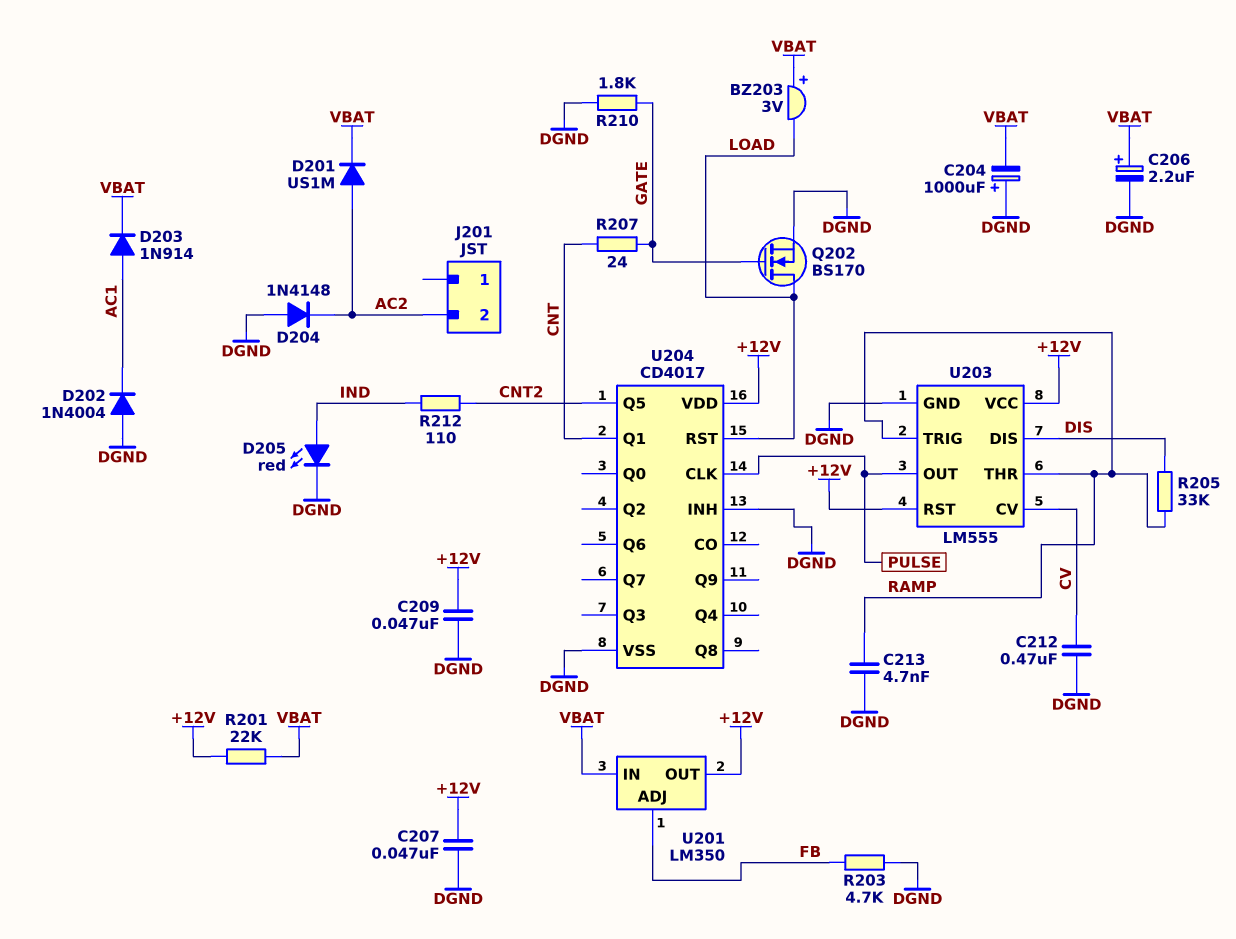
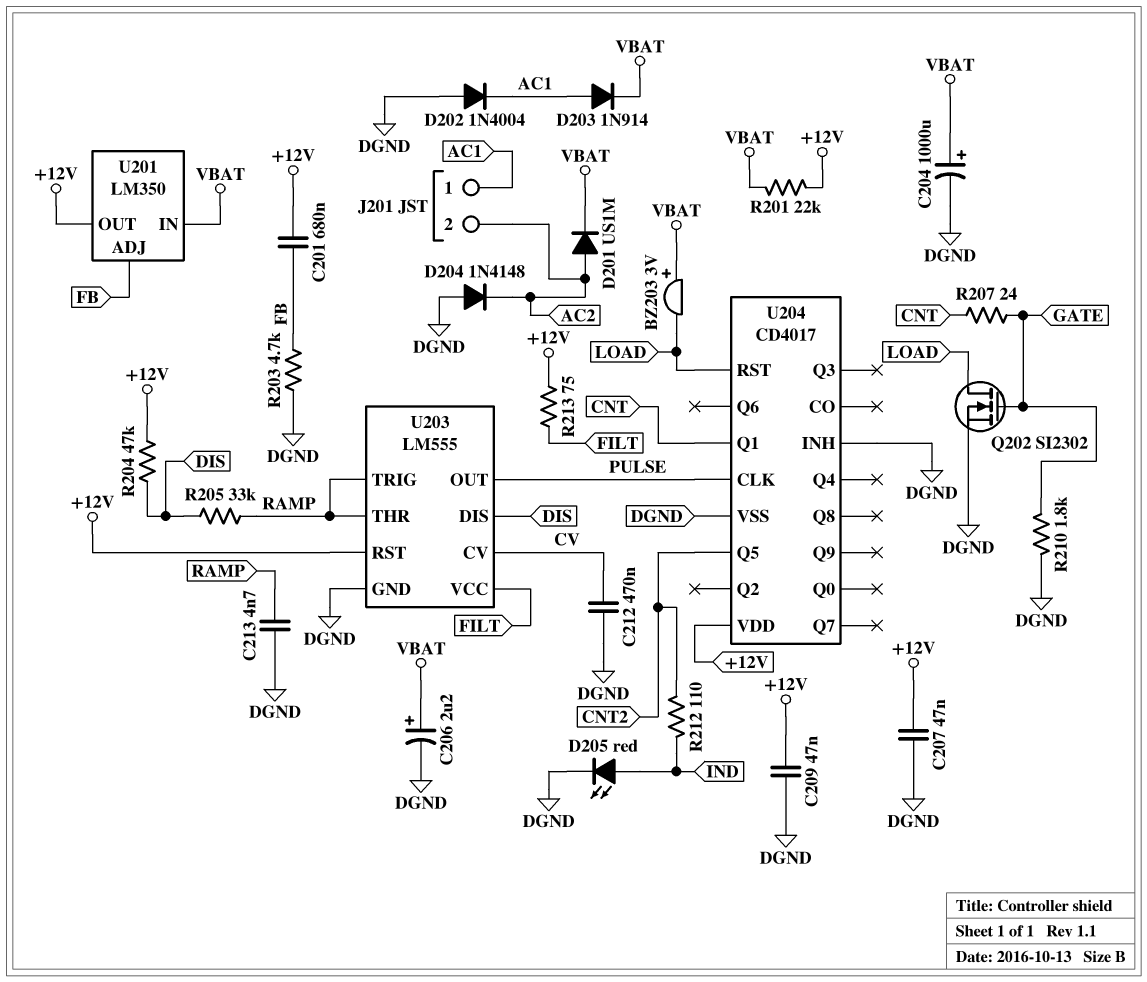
C201: none -> 680nF (+12V, FB)
C204: 1000uF (plus DGND, minus VBAT) -> 1000uF (plus VBAT, minus DGND)
J201 pin 1: none -> AC1
Q202: NMOS BS170 (G GATE, D LOAD, S DGND) -> NMOS SI2302 (G GATE, D LOAD, S DGND)
R204: none -> 47k (+12V, DIS)
R213: none -> 75 (+12V, FILT)
U203 pin VCC: +12V -> FILT

